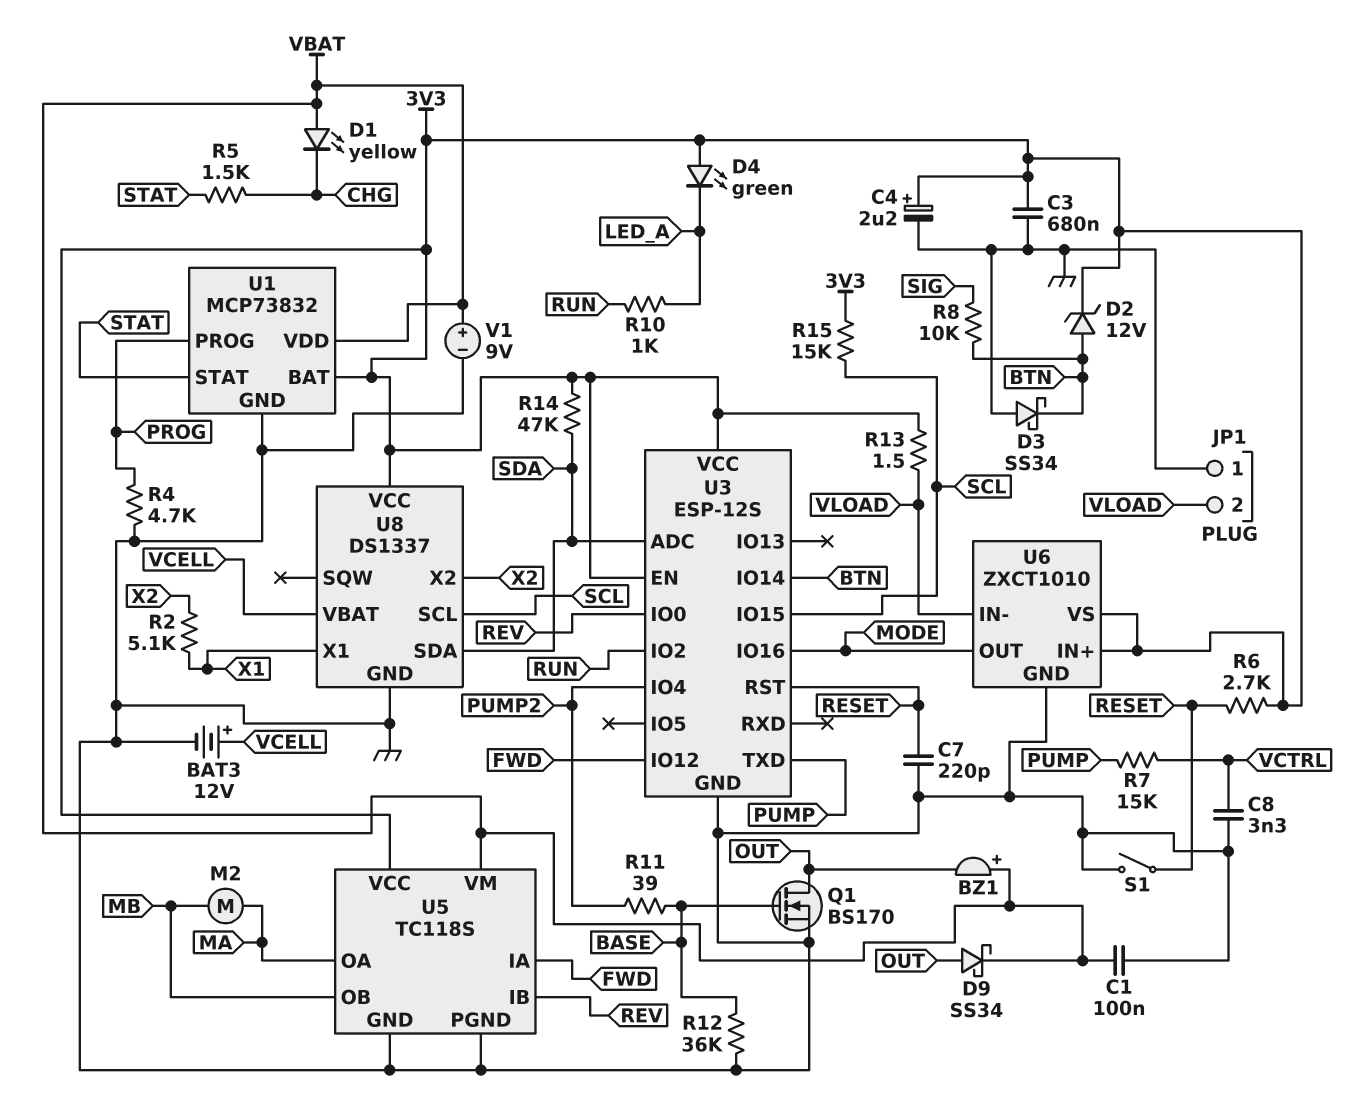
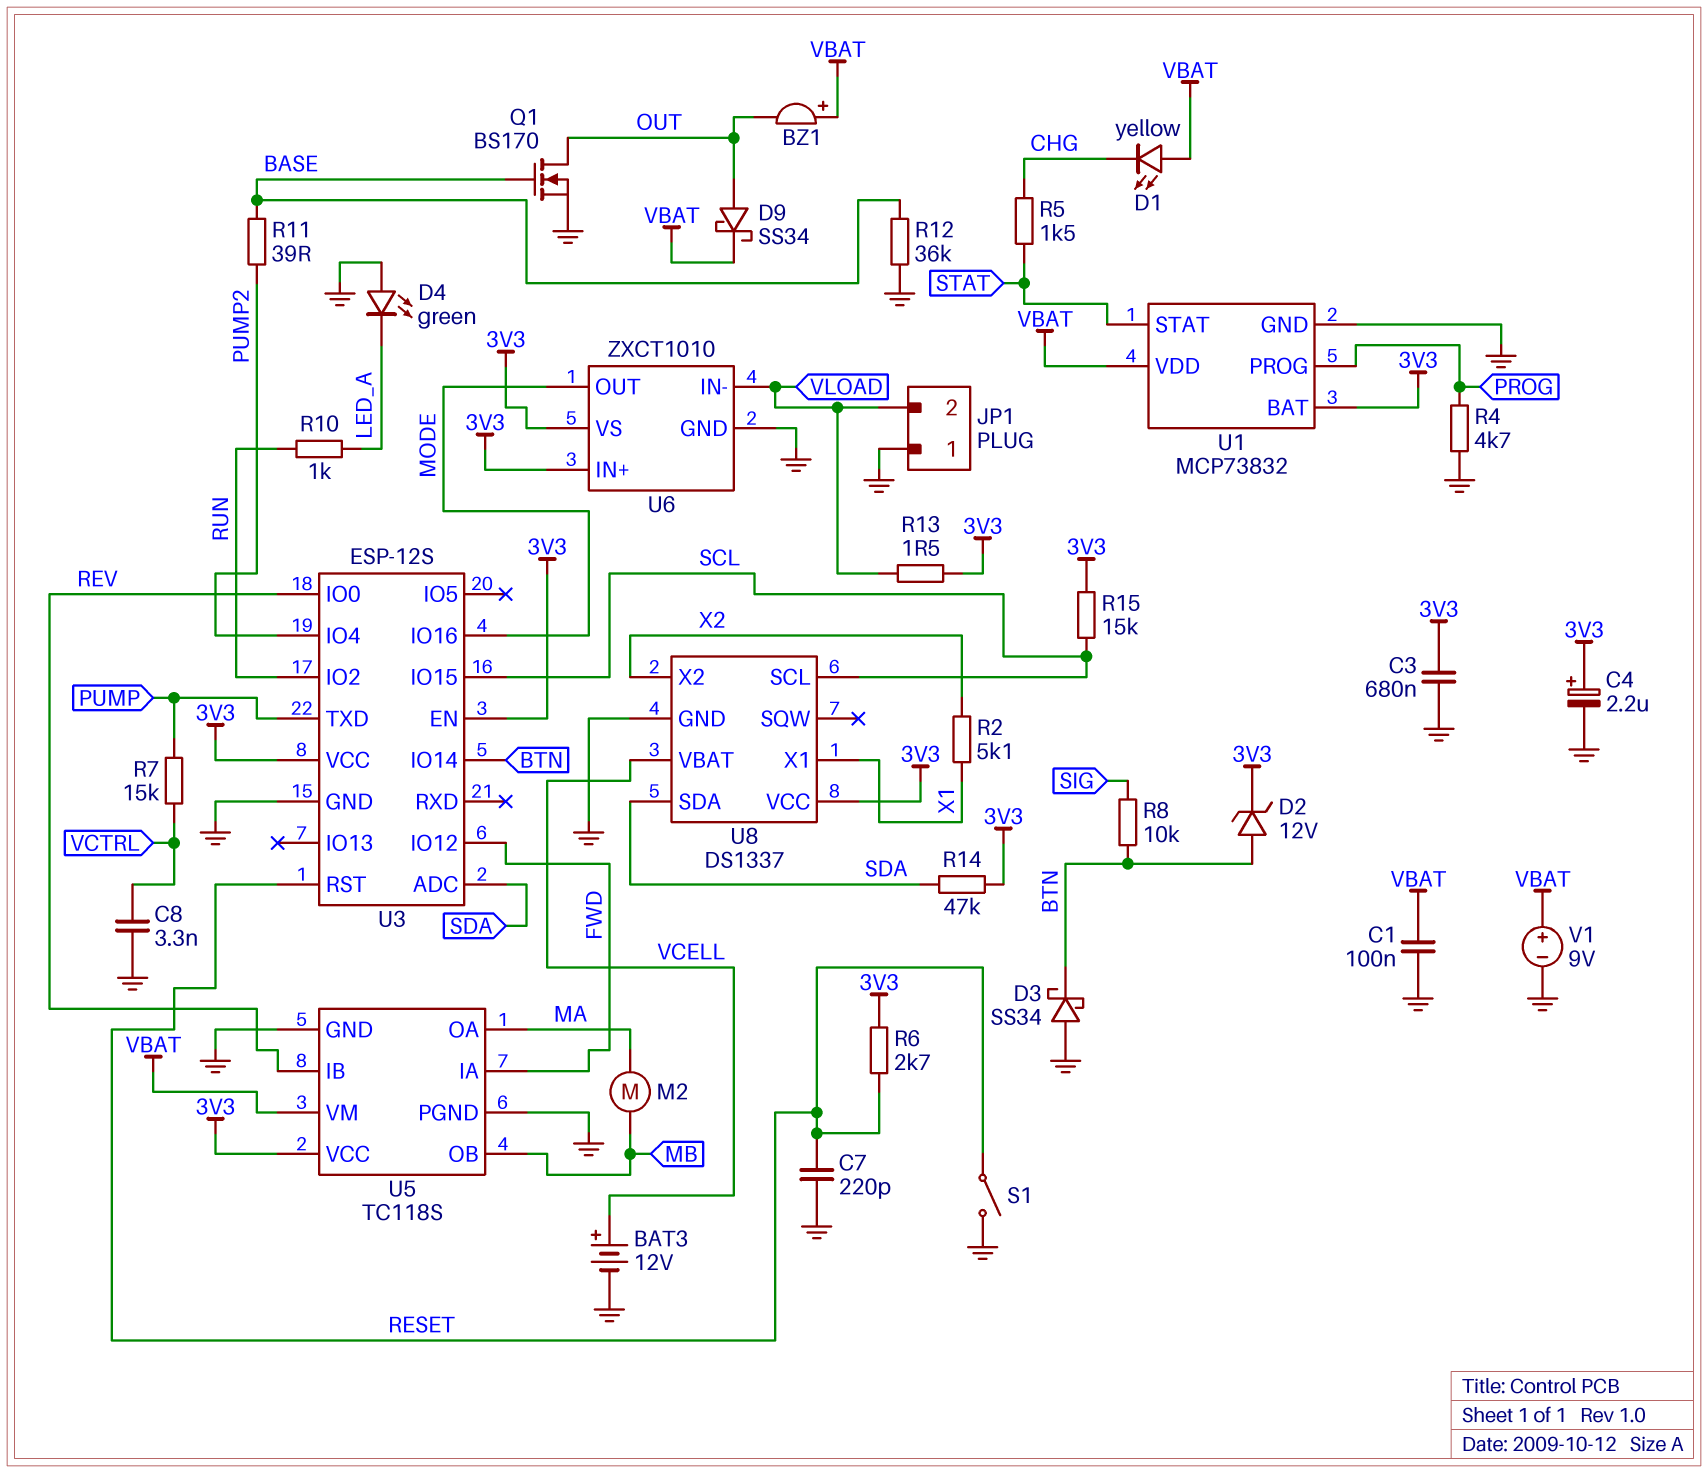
D4: LED green (A 3V3, K LED_A) -> LED green (A GND, K LED_A)

